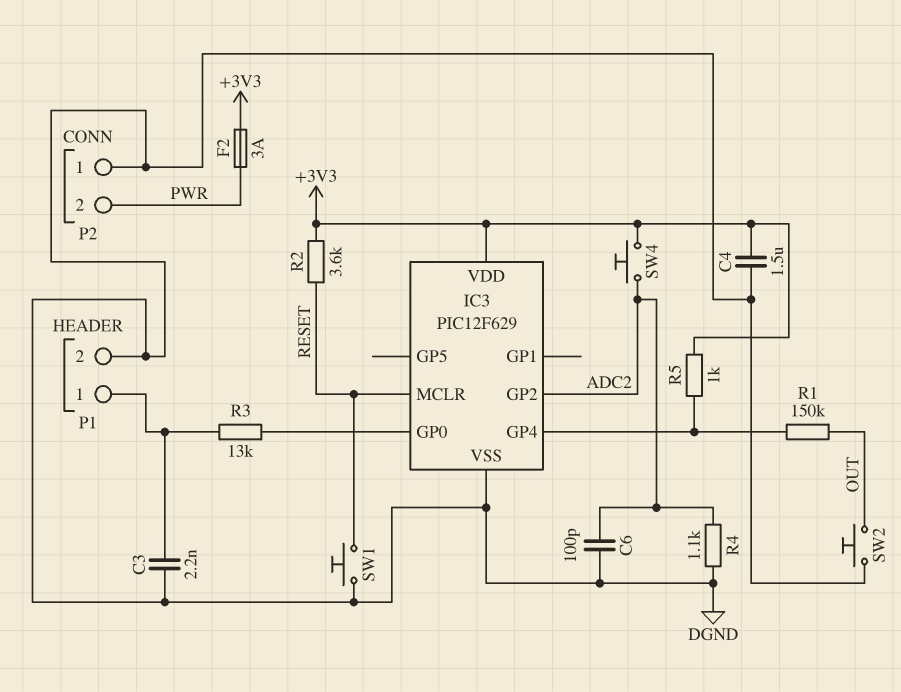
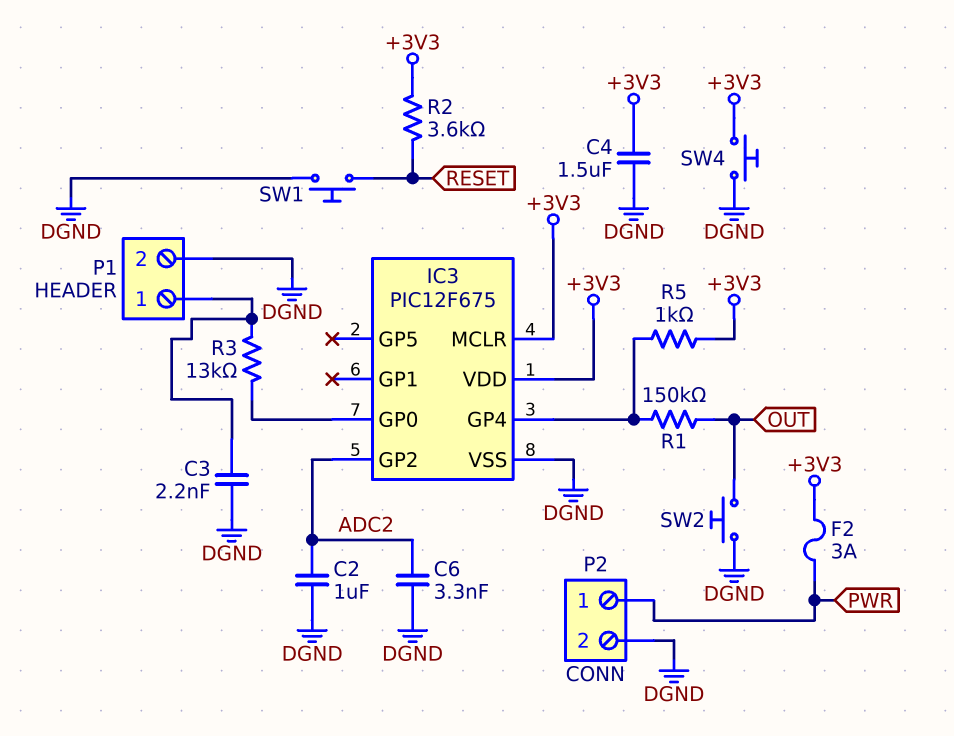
C2: none -> 1uF (ADC2, DGND)
C6: 100pF (ADC2, DGND) -> 3.3nF (ADC2, DGND)
IC3: PIC12F629 -> PIC12F675
IC3 pin MCLR: RESET -> +3V3
P2 pin 1: DGND -> PWR
P2 pin 2: PWR -> DGND
R4: 1.1k (ADC2, DGND) -> none
SW4: button (+3V3, ADC2) -> button (+3V3, DGND)

